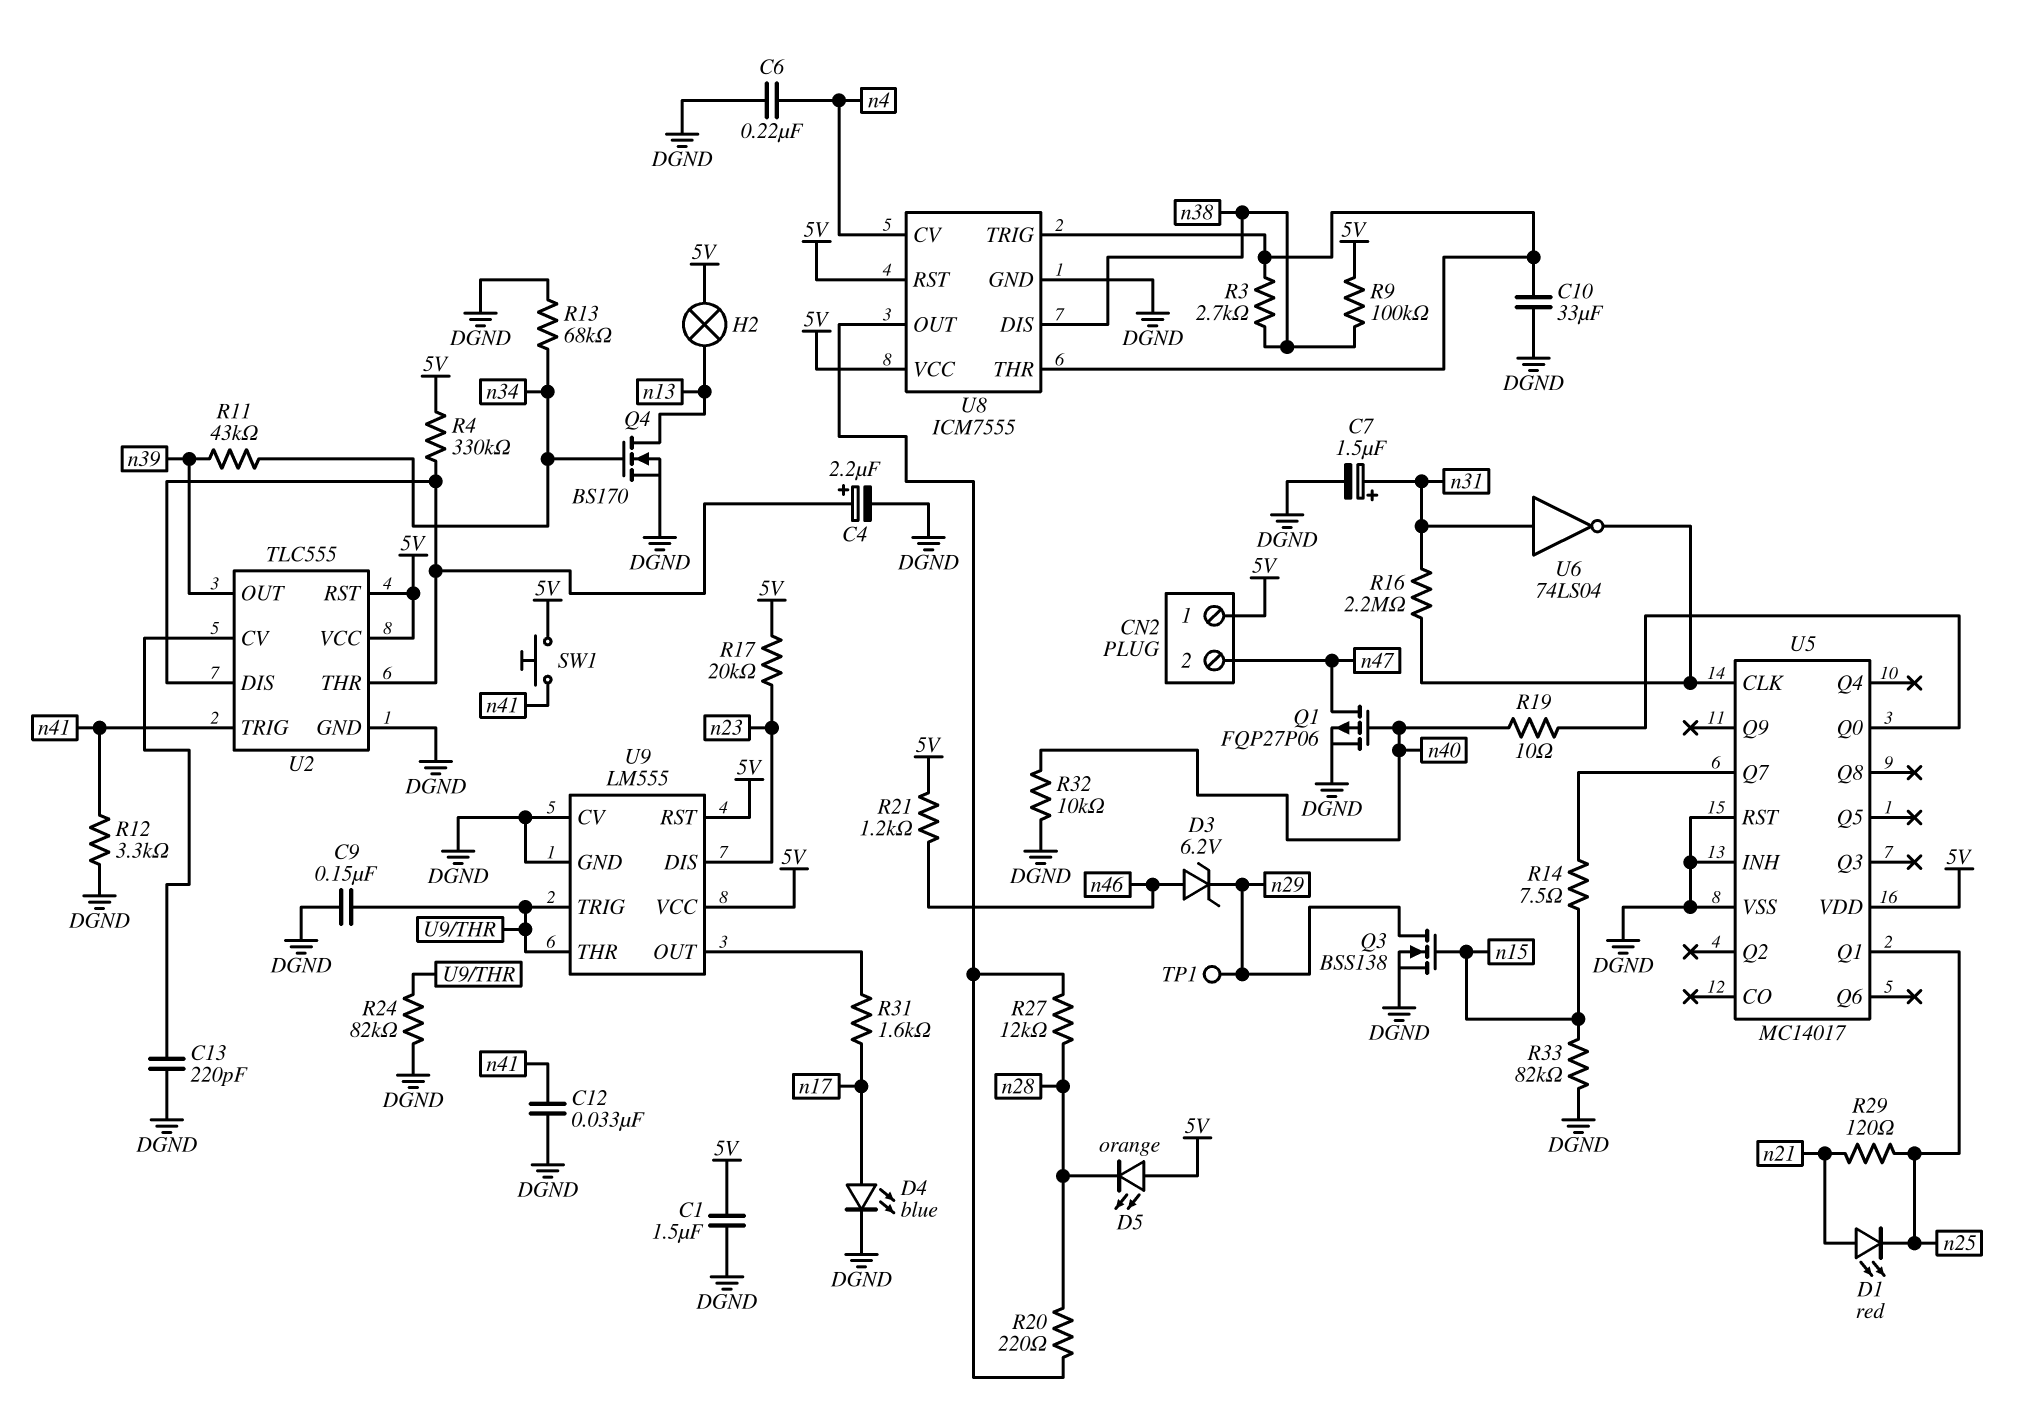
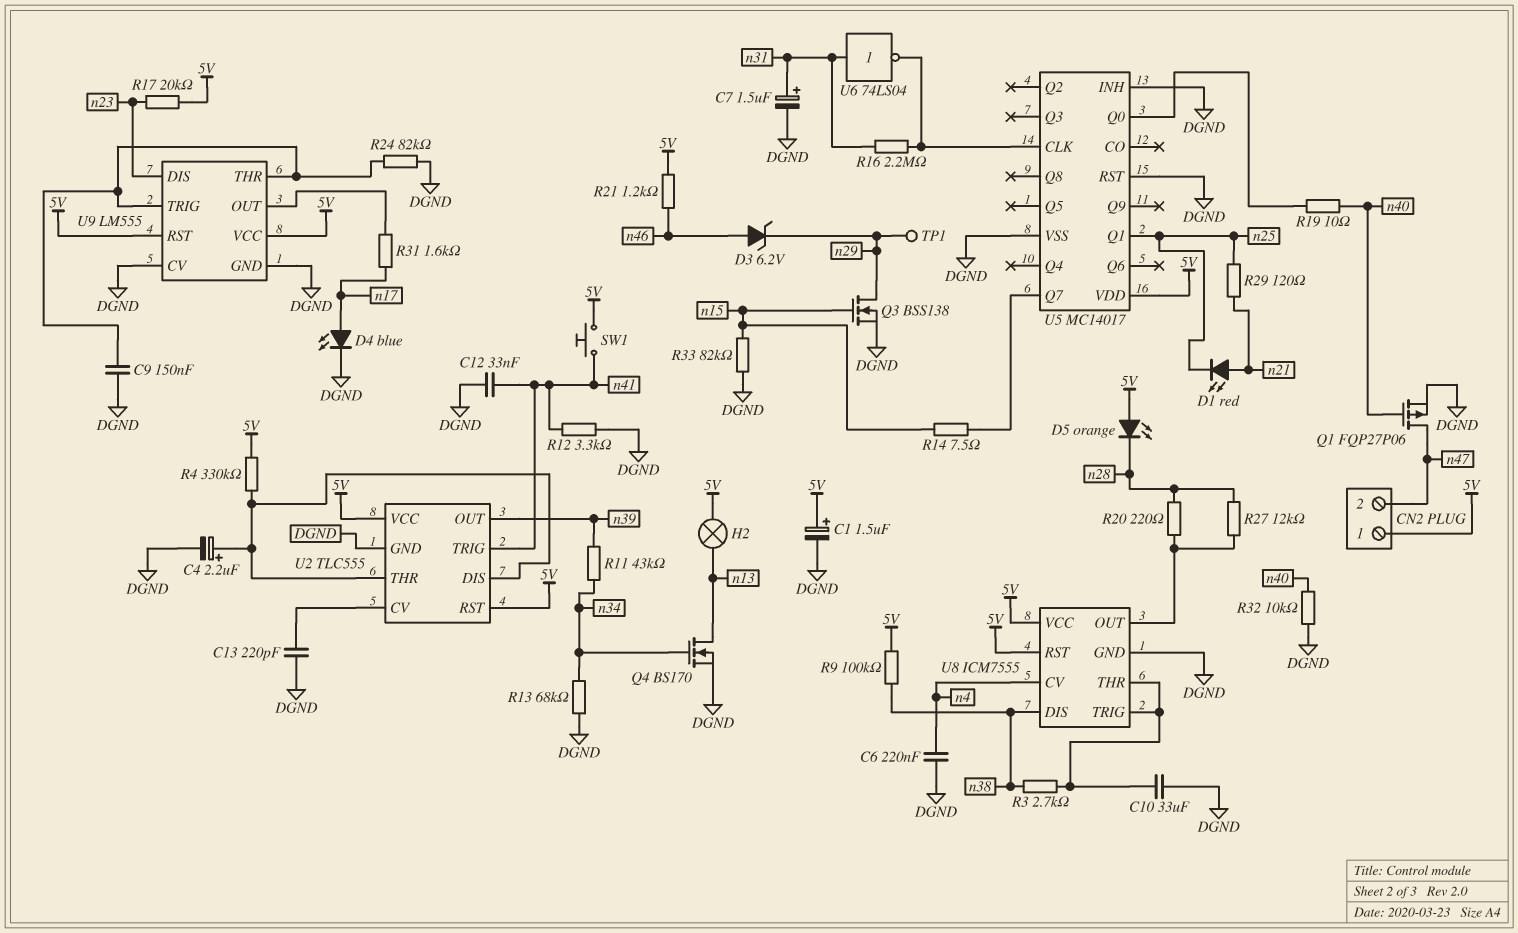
C1: 1.5uF (5V, DGND) -> 1.5uF (plus 5V, minus DGND)

